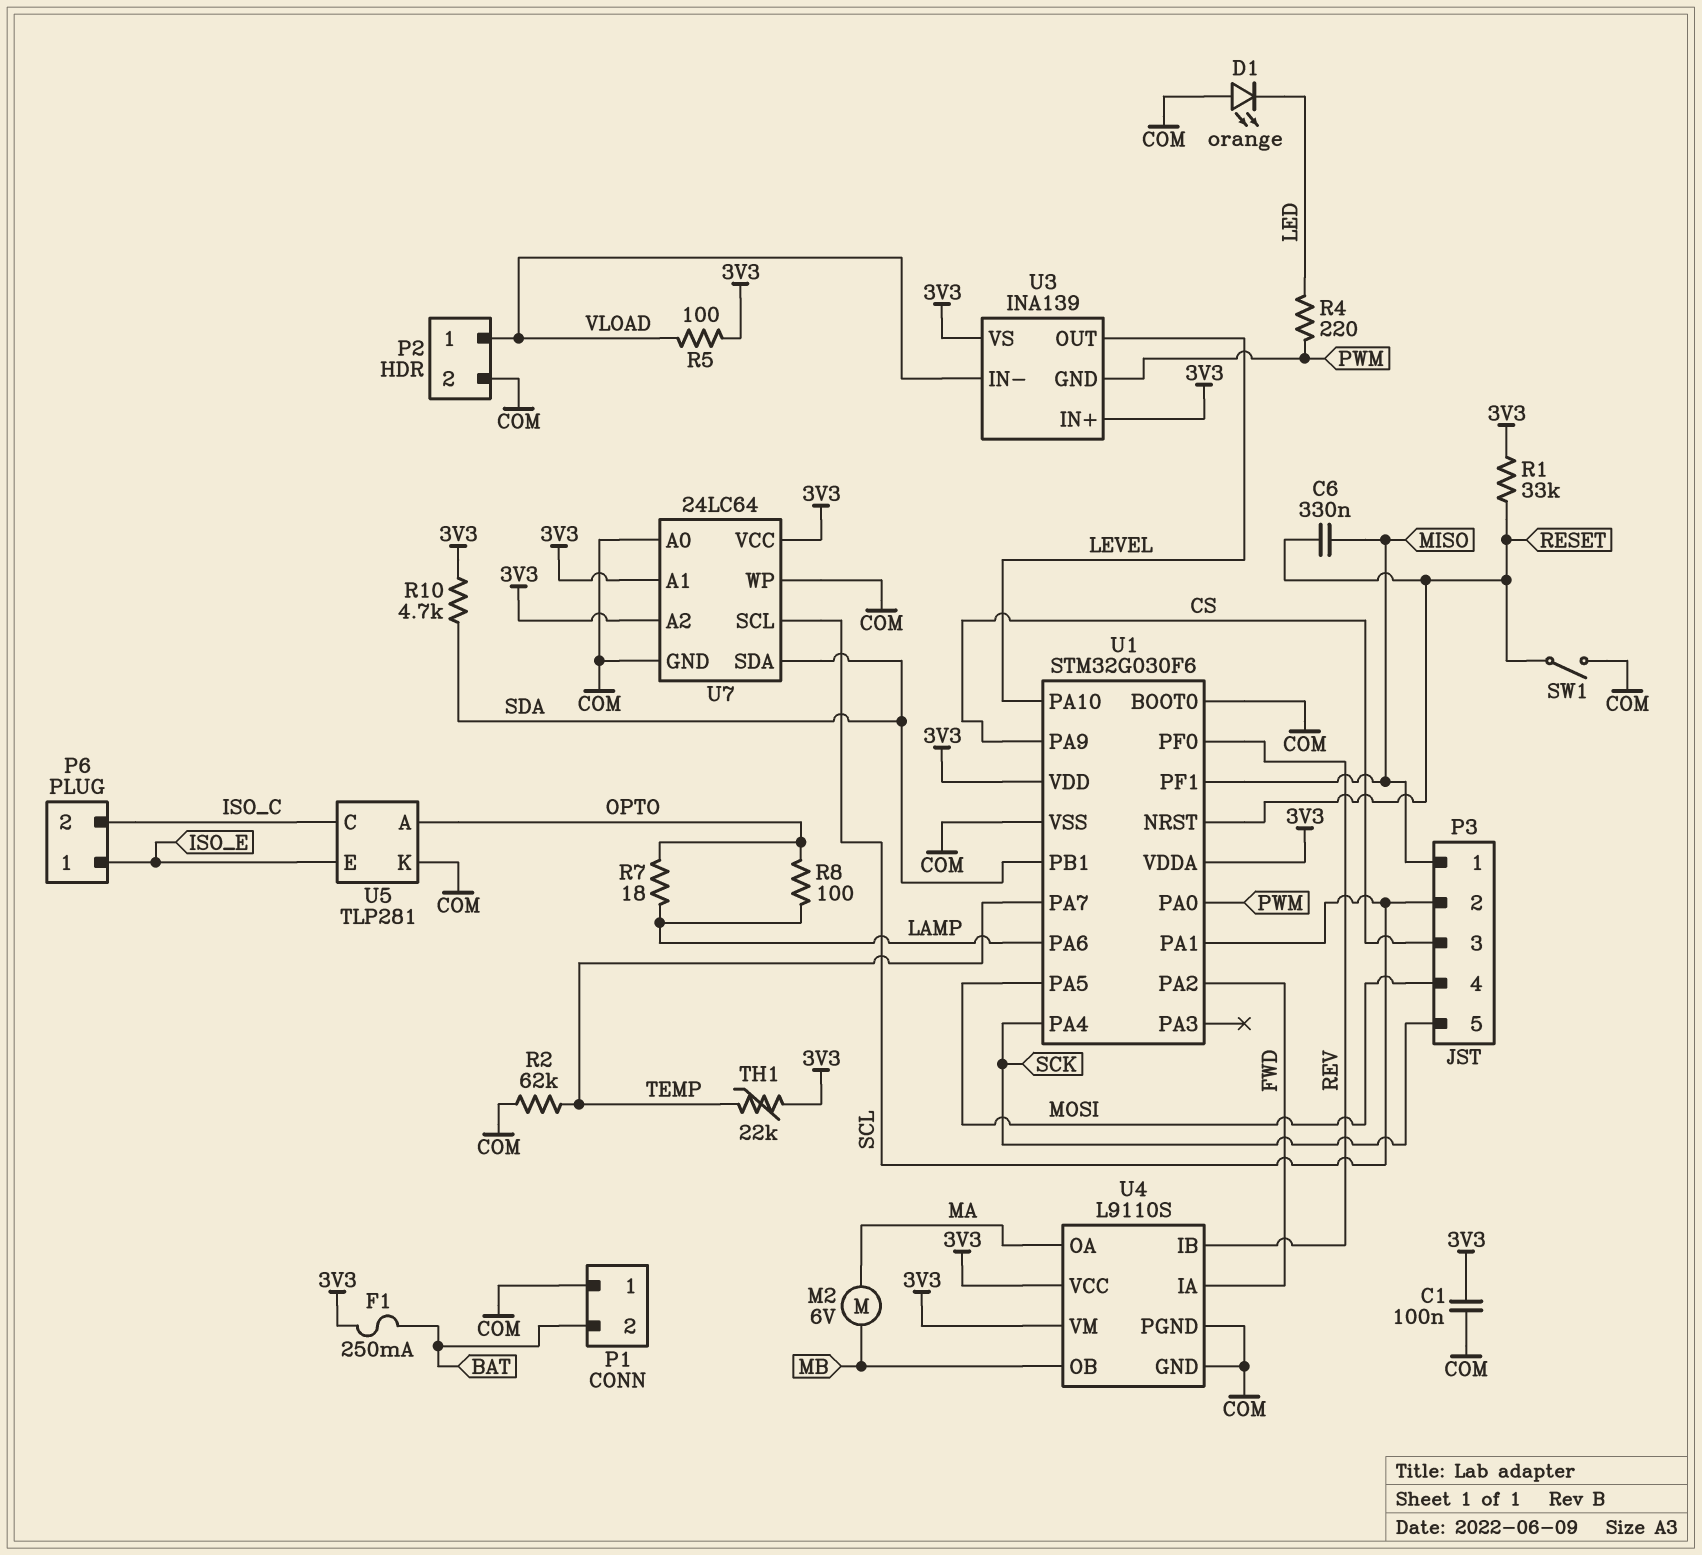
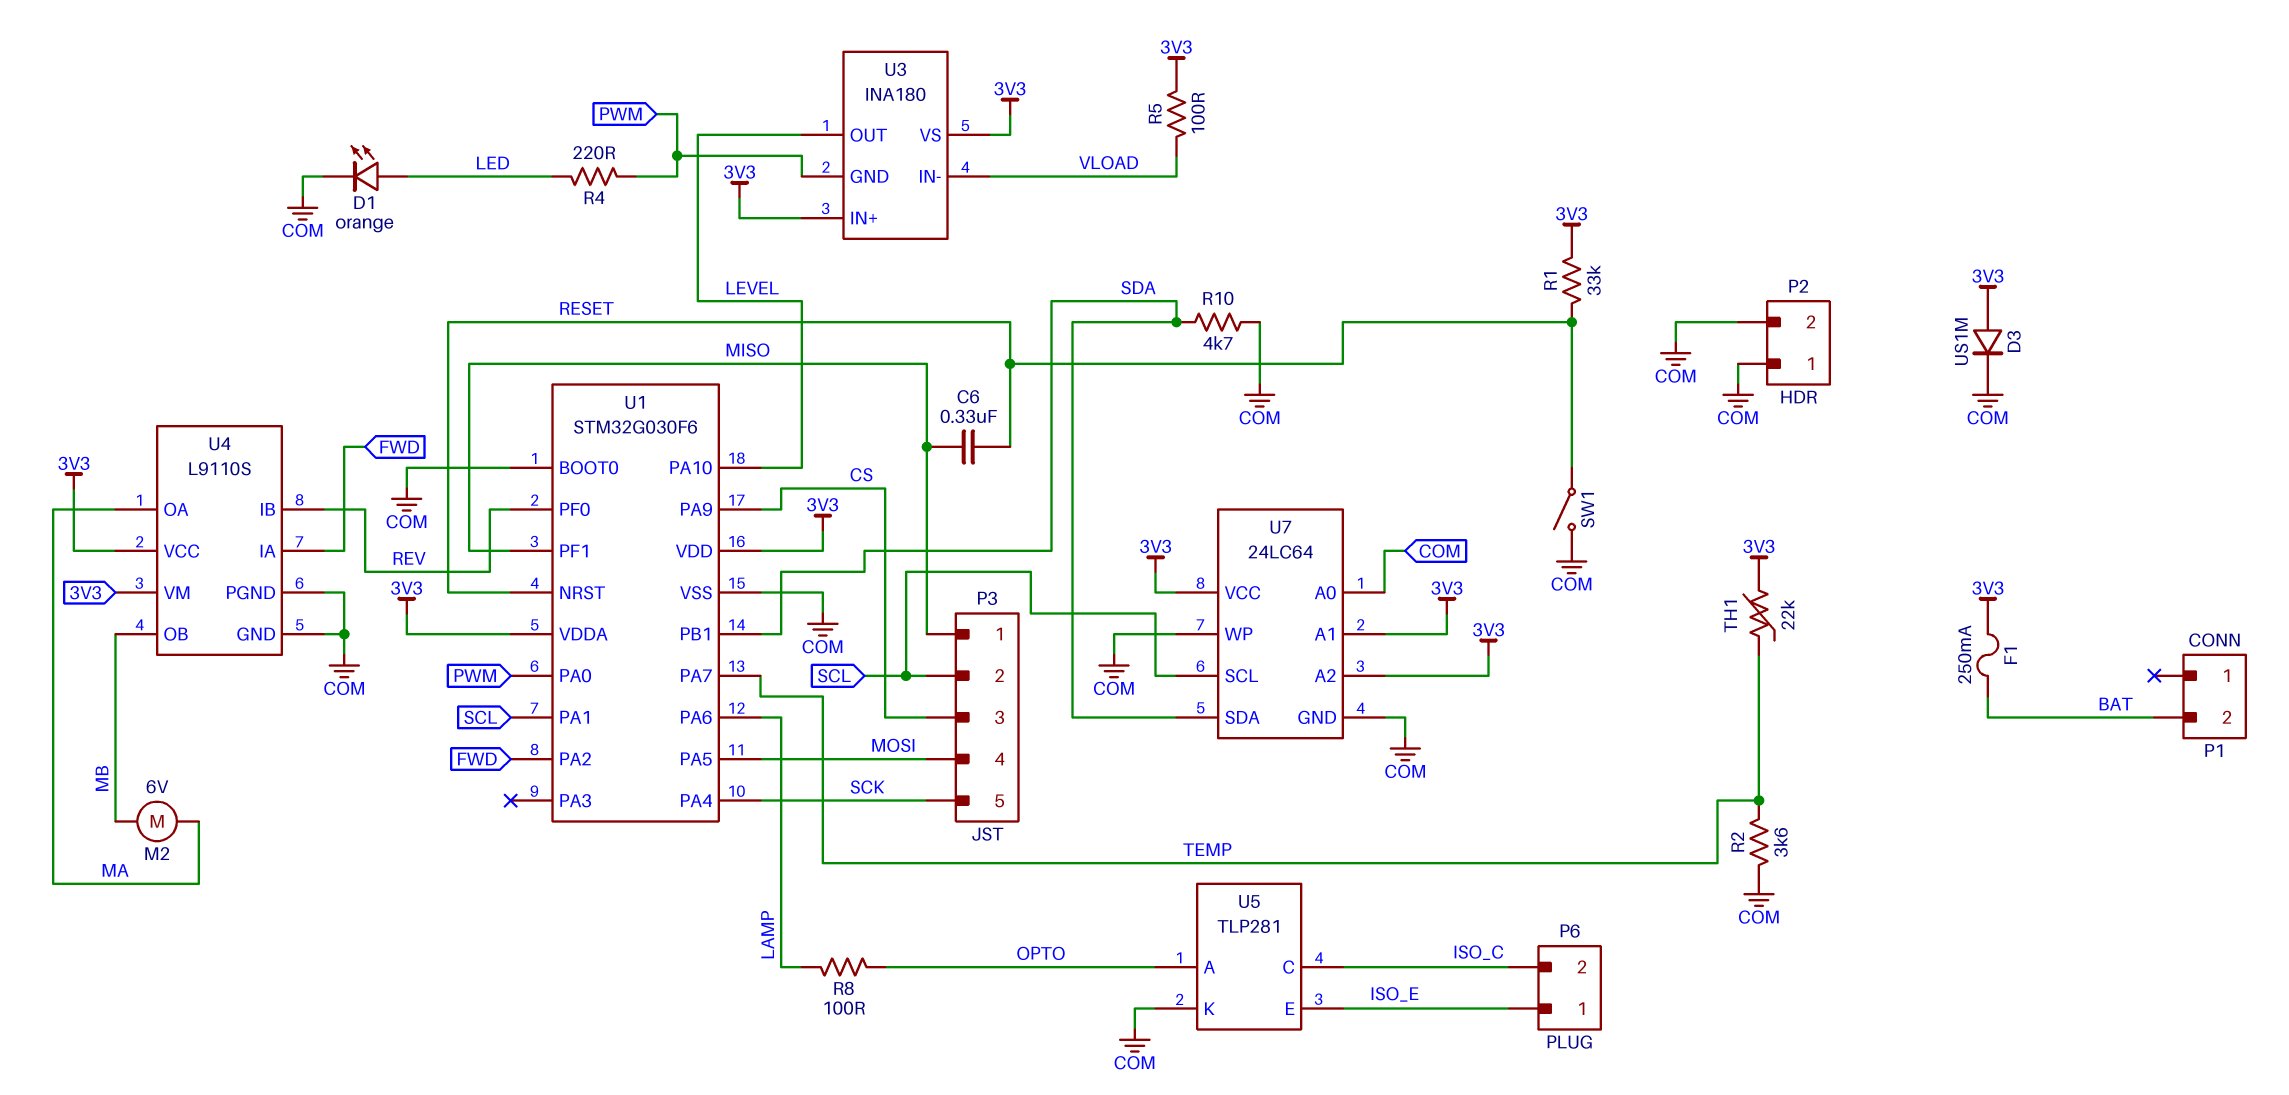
C1: 100nF (3V3, COM) -> none
D1: LED orange (A COM, K LED) -> LED orange (A LED, K COM)
D3: none -> diode US1M (A 3V3, K COM)
P1 pin 1: COM -> none
P2 pin 1: VLOAD -> COM
R2: 62k (COM, TEMP) -> 3.6k (COM, TEMP)
R7: 18 (LAMP, OPTO) -> none
R10: 4.7k (3V3, SDA) -> 4.7k (COM, SDA)
U3: INA139 -> INA180

